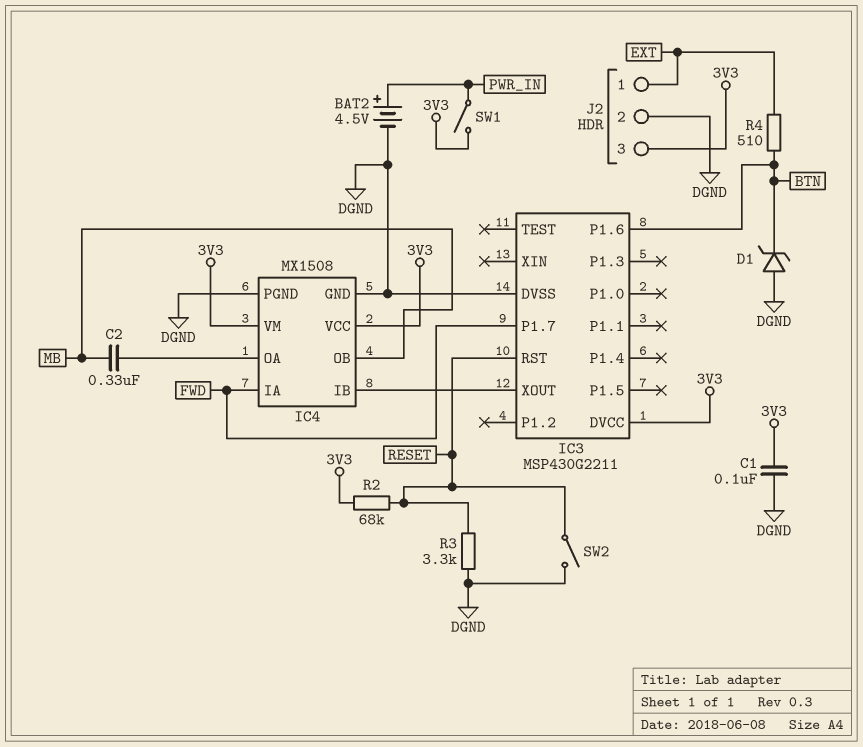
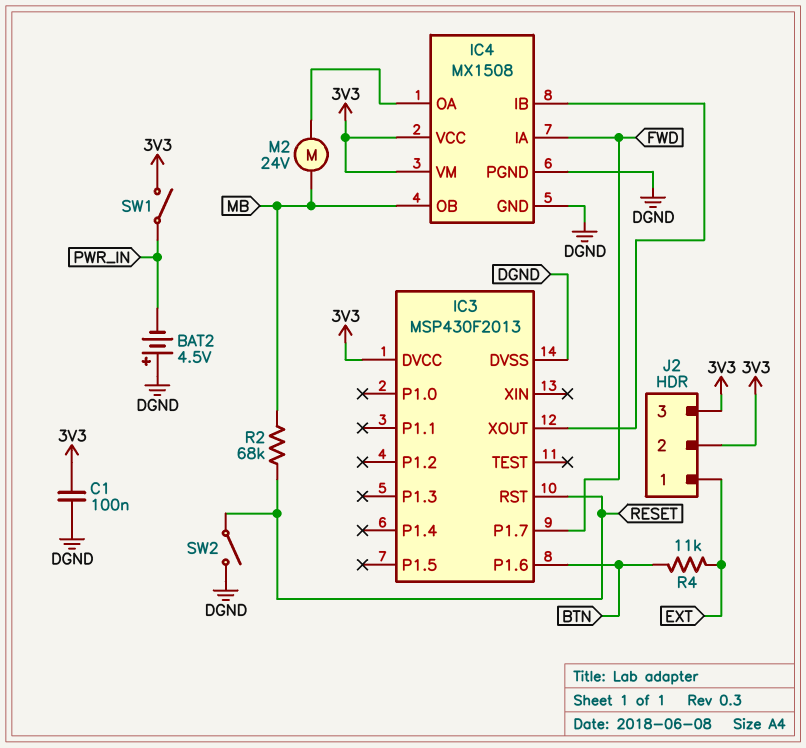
BAT2: 4.5V (plus PWR_IN, minus DGND) -> 4.5V (plus DGND, minus PWR_IN)
C2: 330nF (IC4/OA, MB) -> none
D1: zener (A DGND, K BTN) -> none
IC3: MSP430G2211 -> MSP430F2013
J2 pin 2: DGND -> 3V3
M2: none -> motor 24V (IC4/OA, MB)
R2: 68k (3V3, RESET) -> 68k (MB, RESET)
R3: 3.3k (DGND, RESET) -> none
R4: 510 (BTN, EXT) -> 11k (BTN, EXT)

